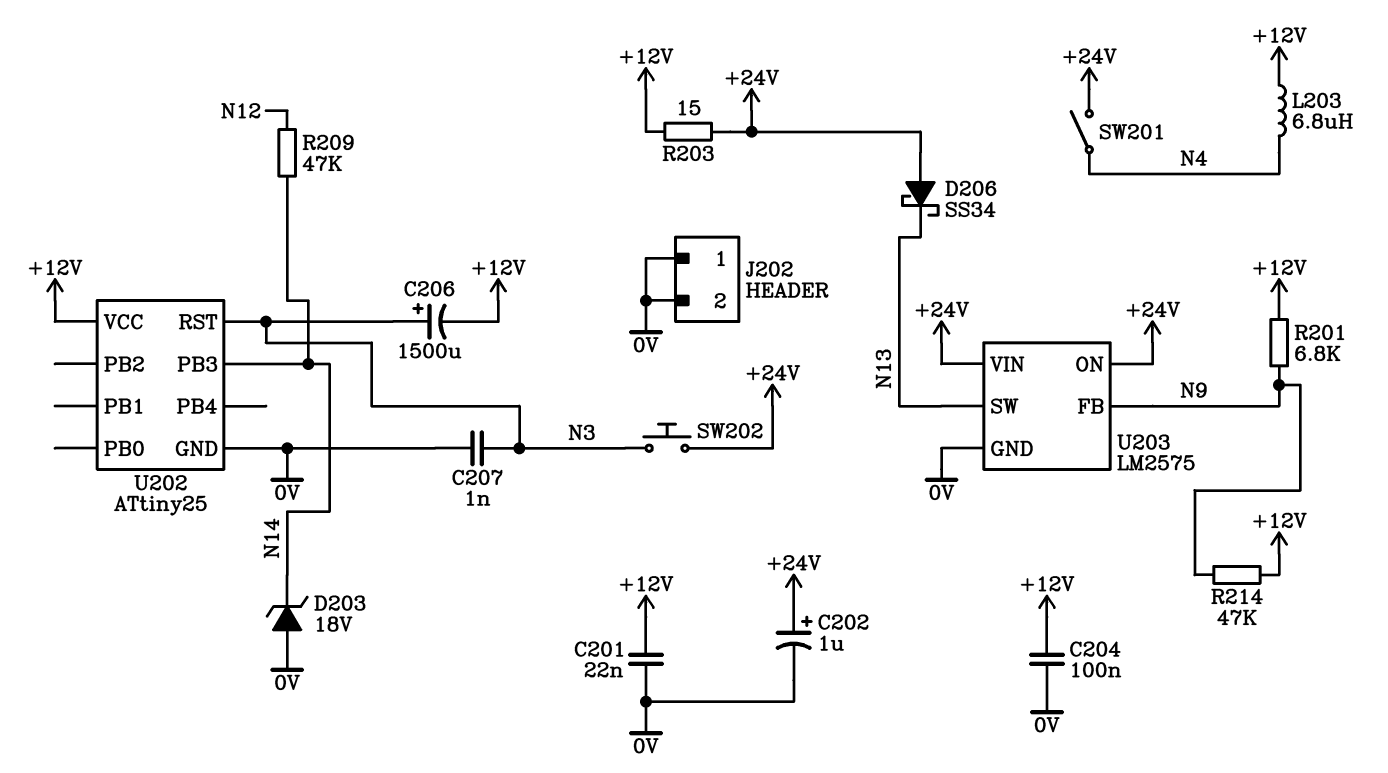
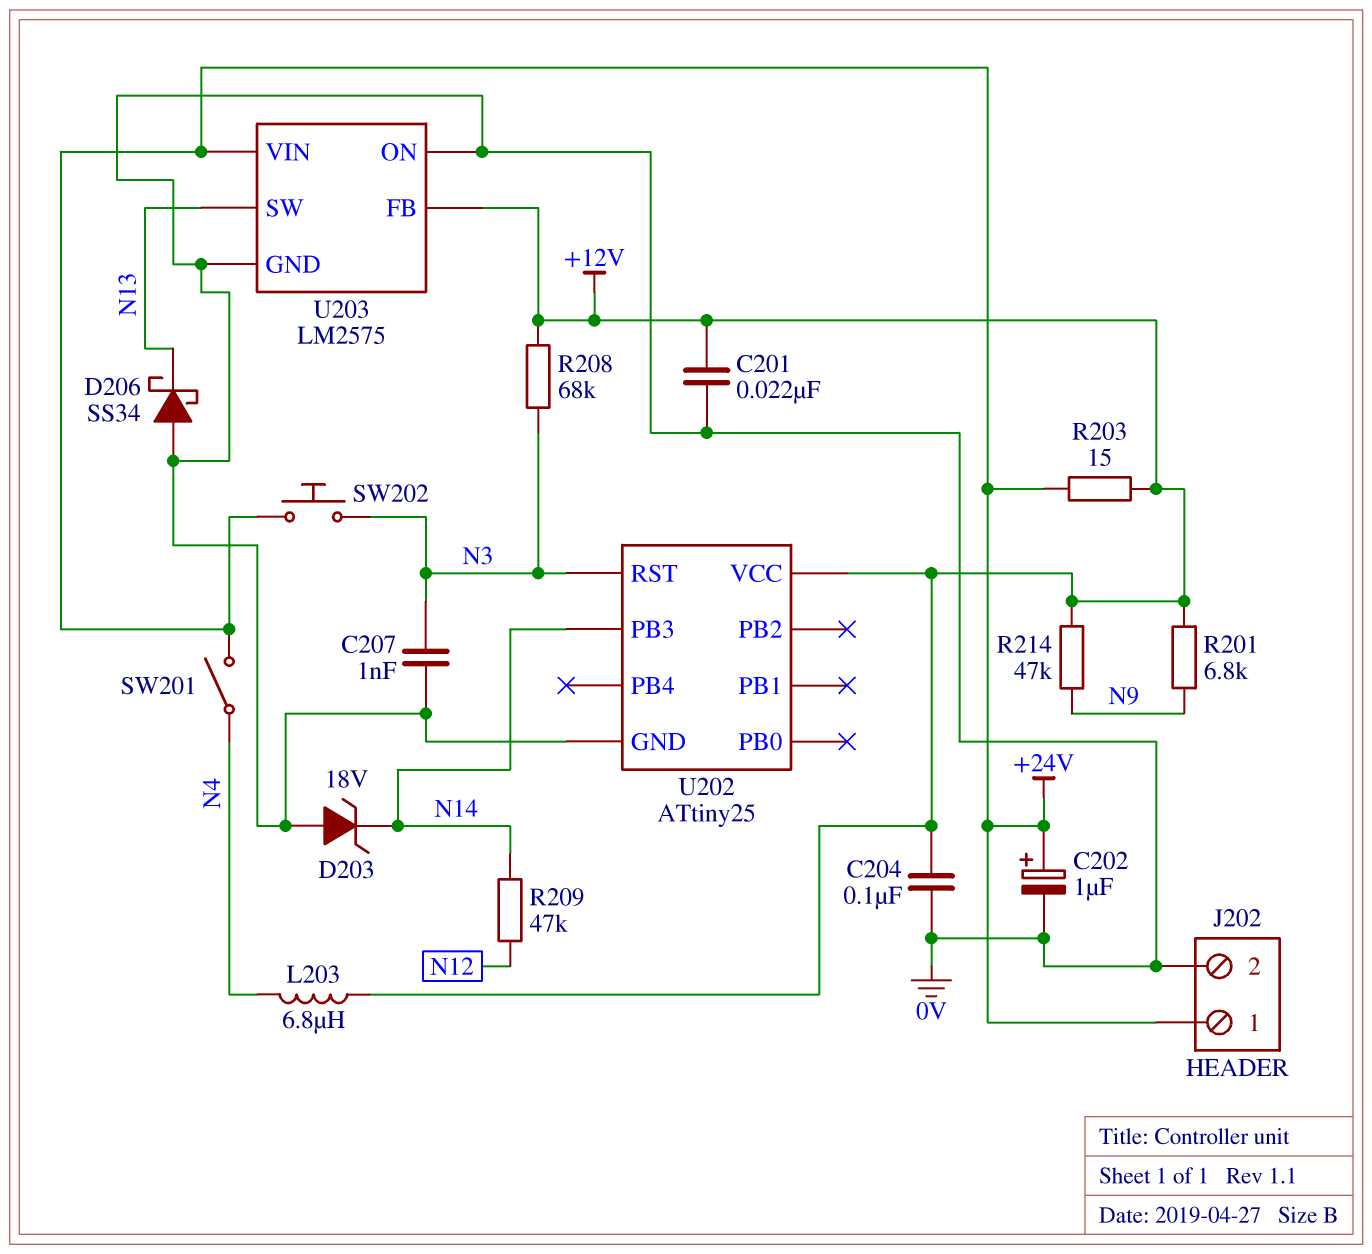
C206: 1500uF (plus N3, minus +12V) -> none
D206: schottky SS34 (A +24V, K N13) -> schottky SS34 (A 0V, K N13)
J202 pin 1: 0V -> +24V
R208: none -> 68k (+12V, N3)
U203 pin FB: N9 -> +12V
U203 pin ON: +24V -> 0V

